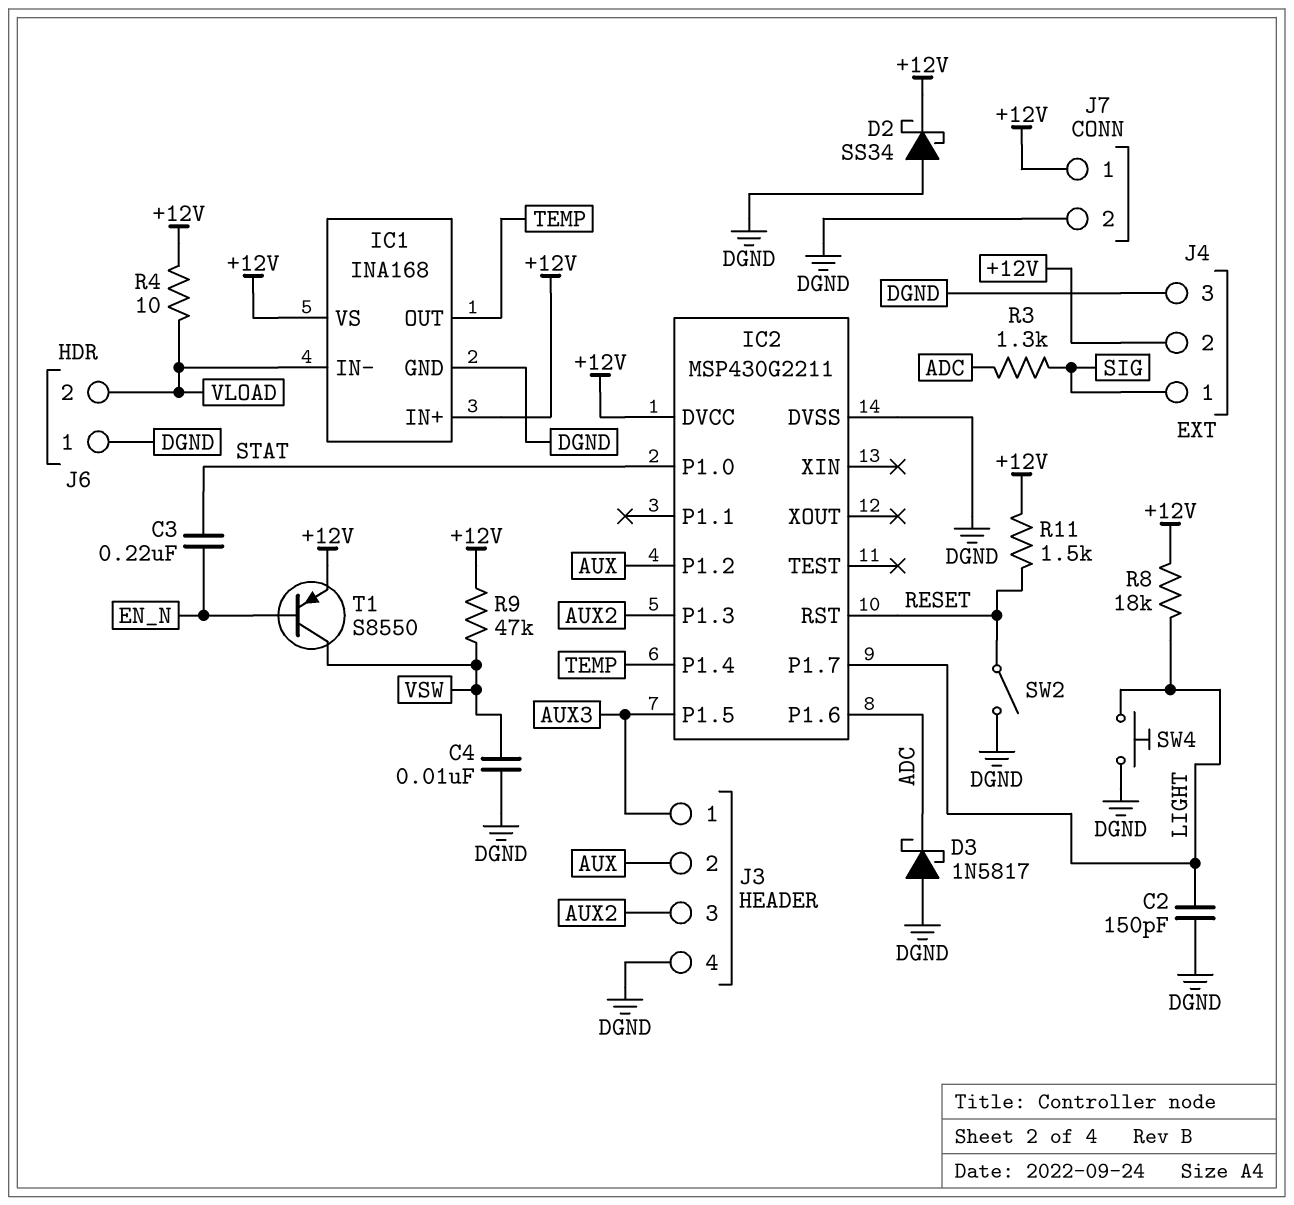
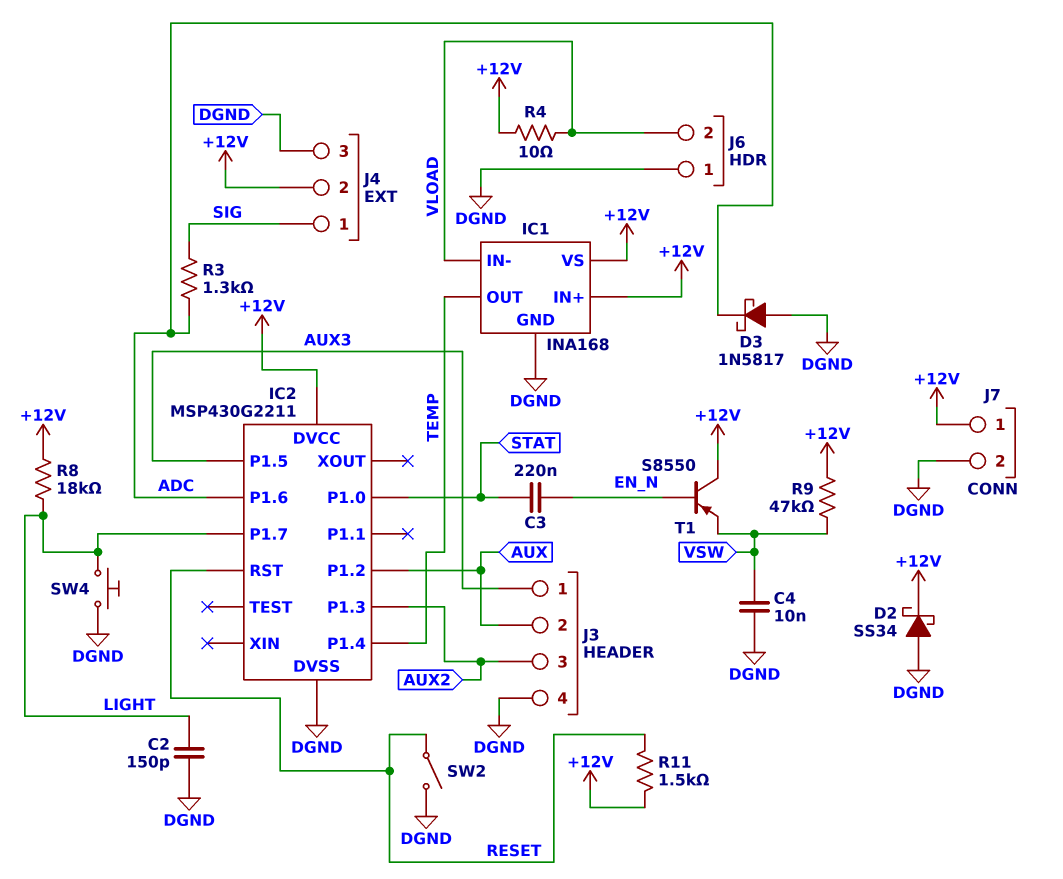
T1: PNP S8550 (B EN_N, C VSW, E +12V) -> PNP S8550 (B EN_N, C +12V, E VSW)

